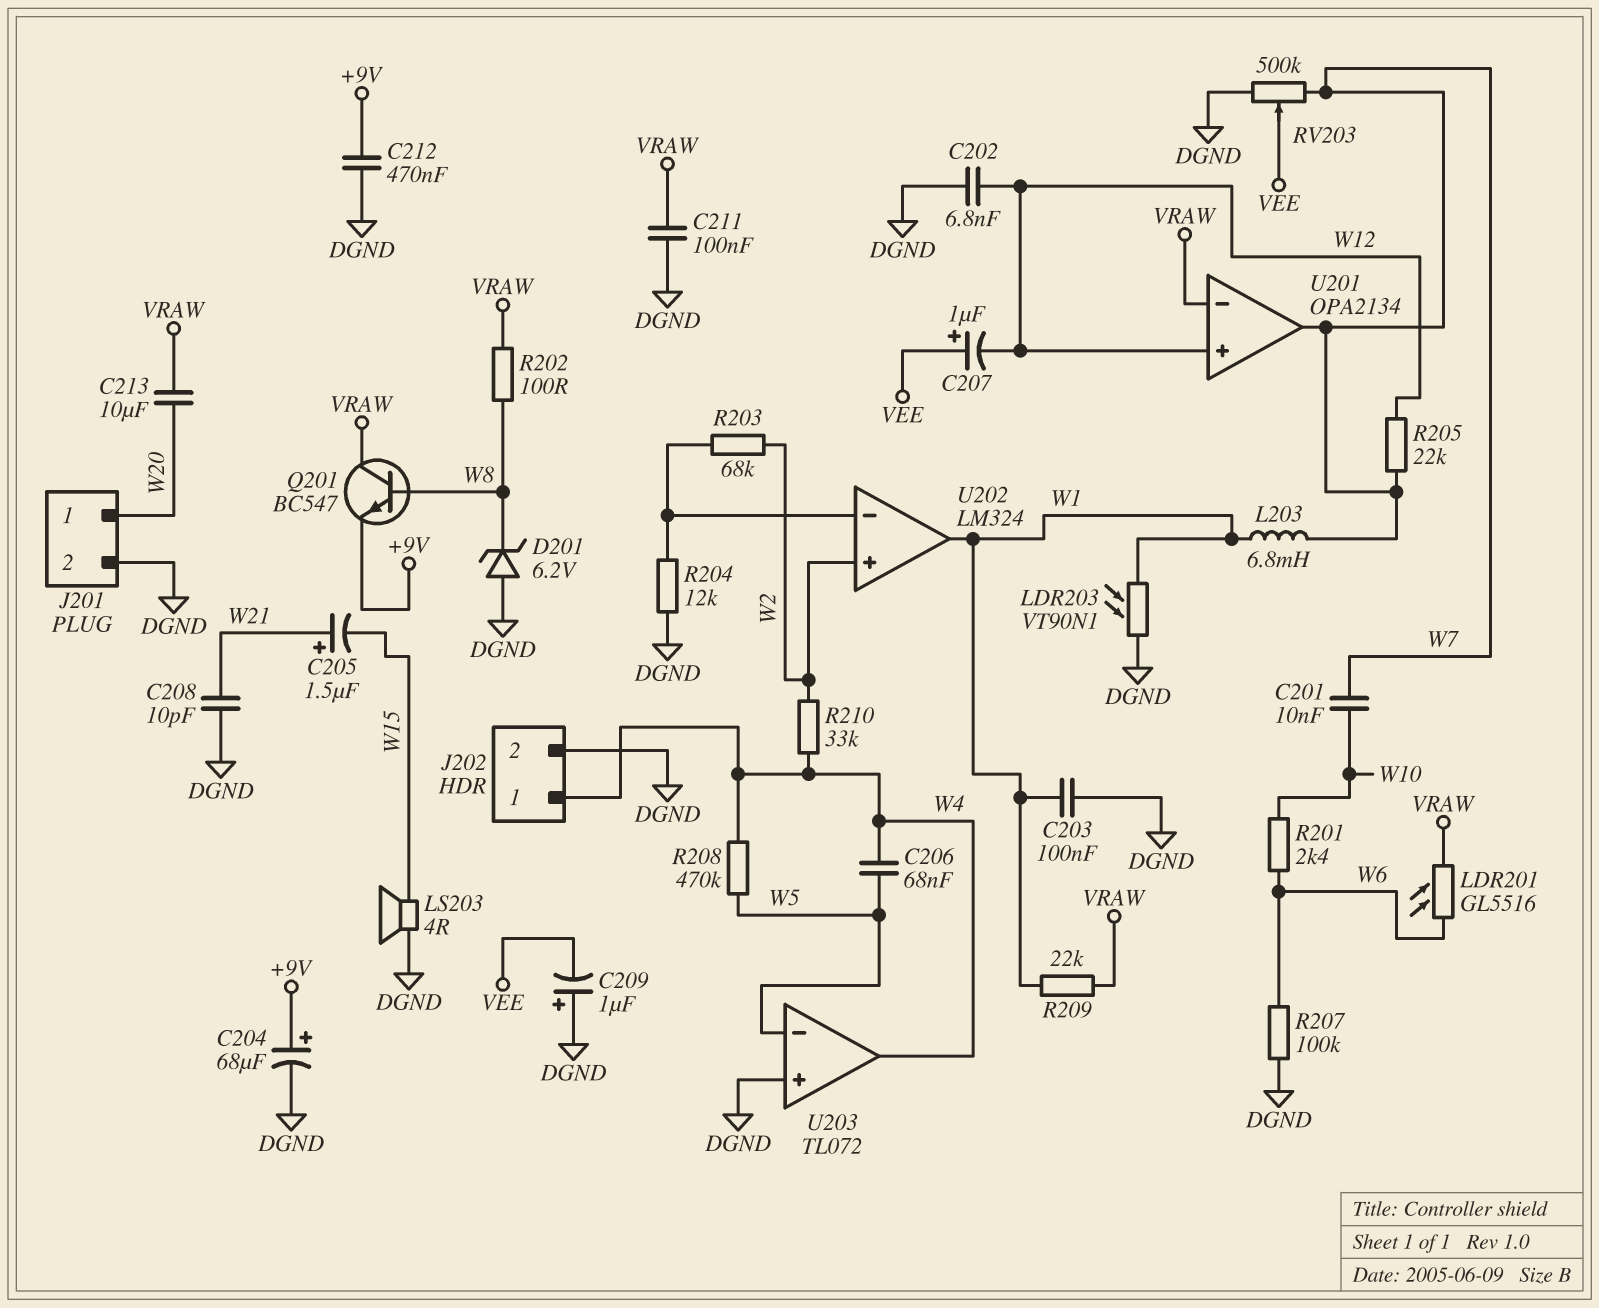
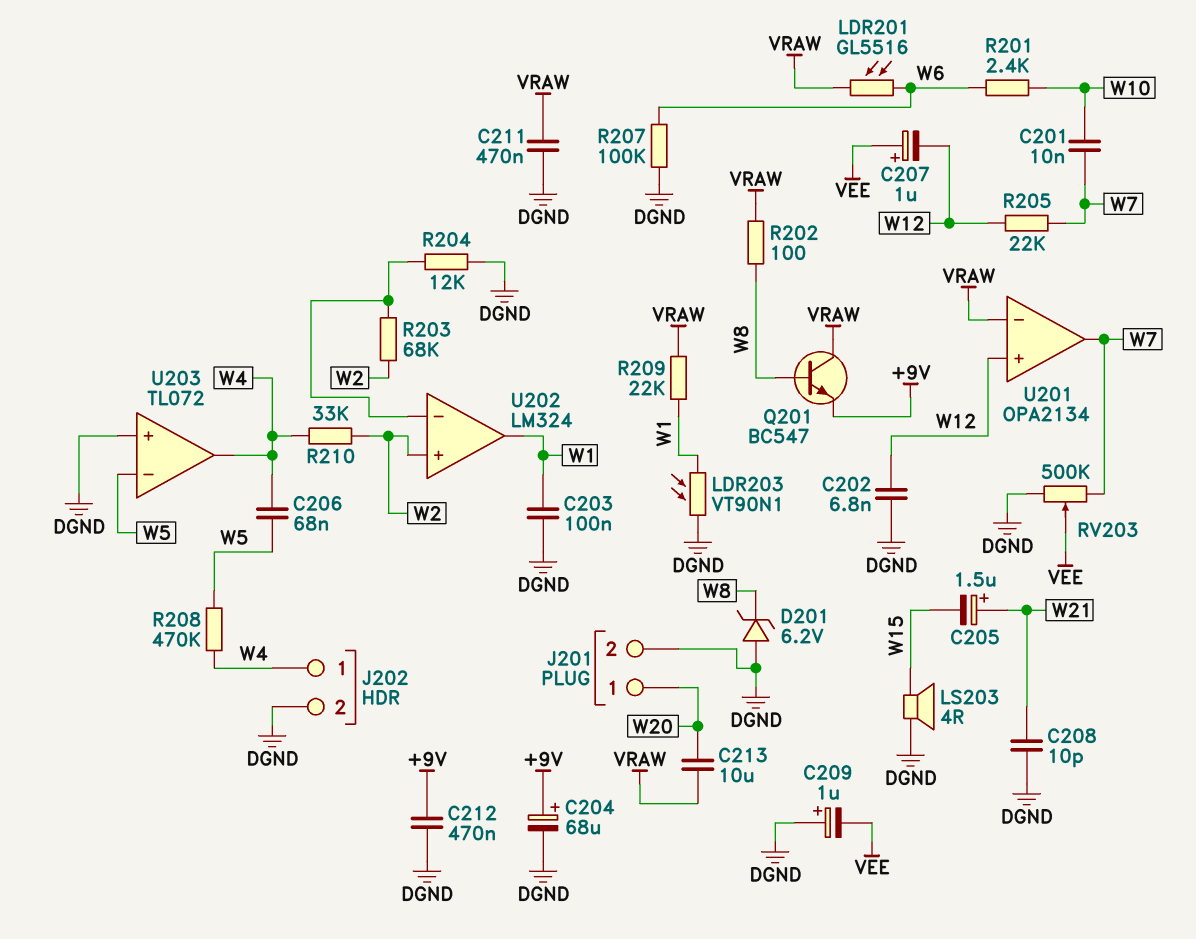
C211: 100nF (DGND, VRAW) -> 470nF (DGND, VRAW)
L203: 6.8mH (W1, W7) -> none

